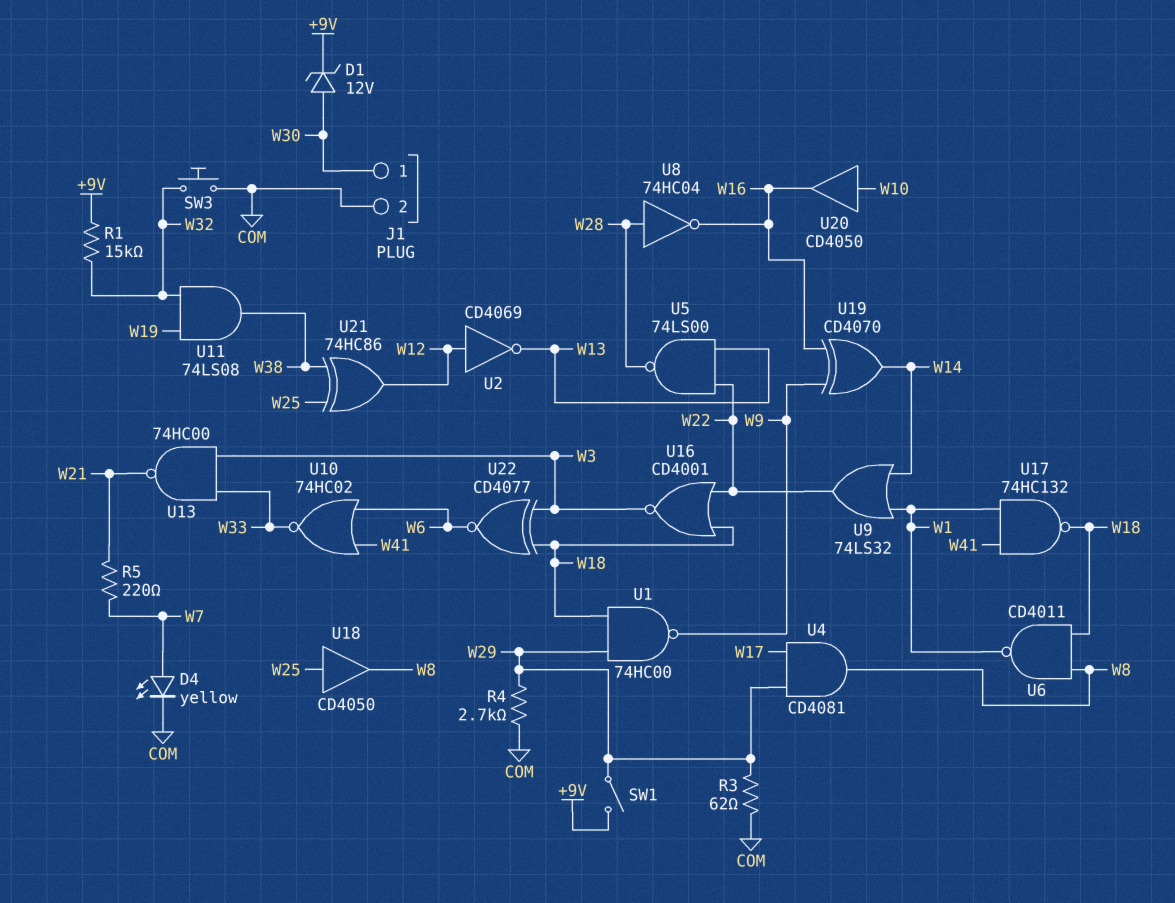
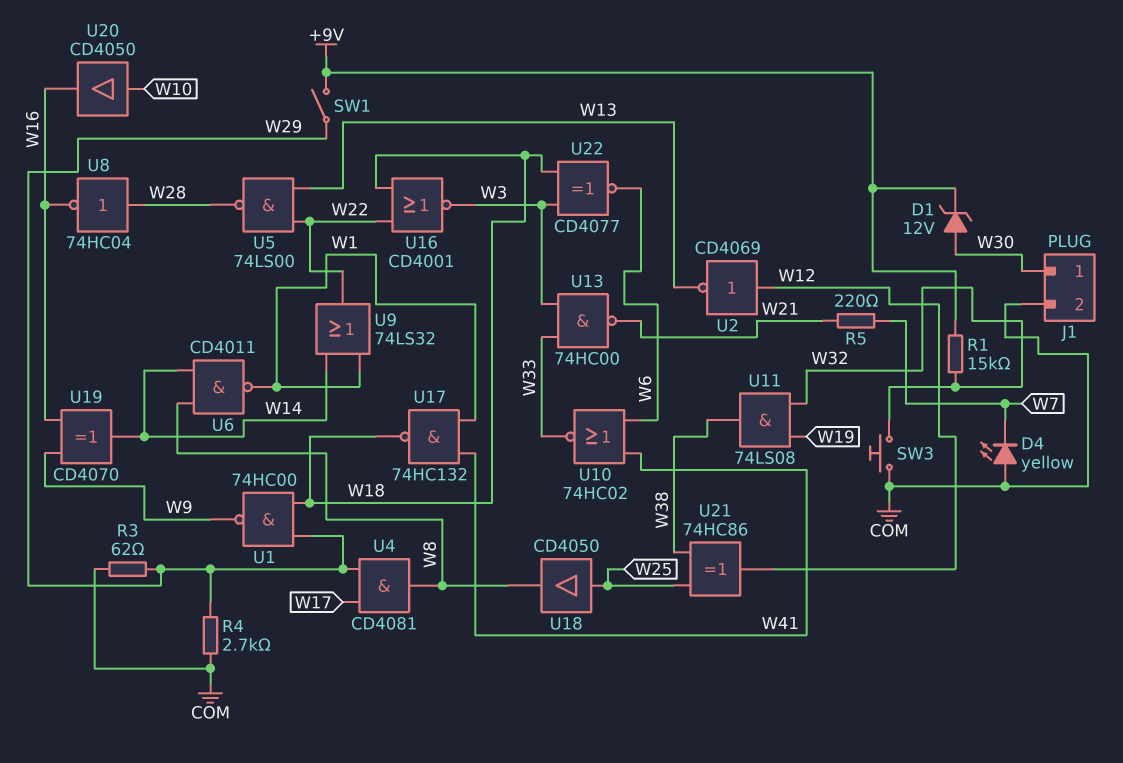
D4: LED yellow (A W7, K COM) -> LED yellow (A COM, K W7)
U6: NAND CD4011 (in W8, in W18, out W1) -> NAND CD4011 (in W8, in W14, out W1)

